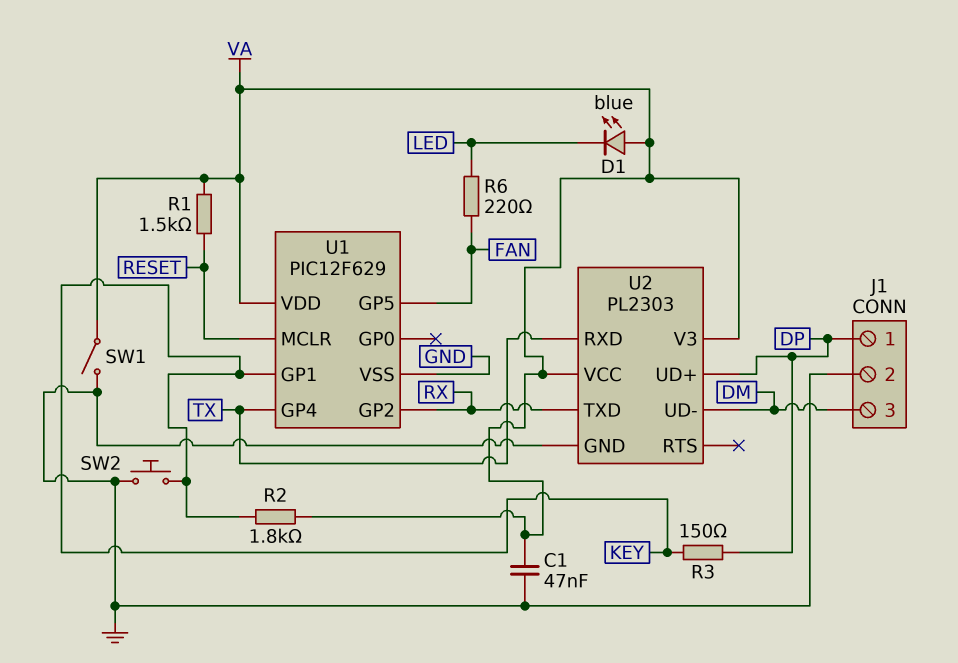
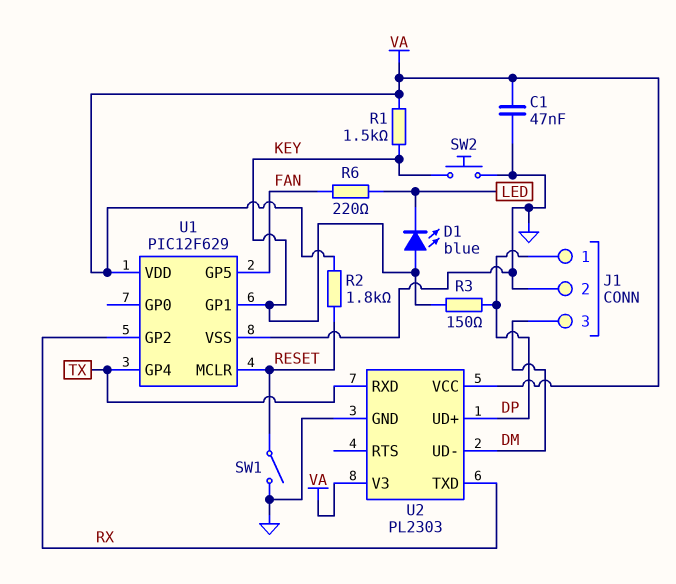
D1: LED blue (A VA, K LED) -> LED blue (A KEY, K LED)
R1: 1.5k (RESET, VA) -> 1.5k (KEY, VA)
R2: 1.8k (KEY, VA) -> 1.8k (RESET, VA)
SW1: switch (GND, VA) -> switch (GND, RESET)

